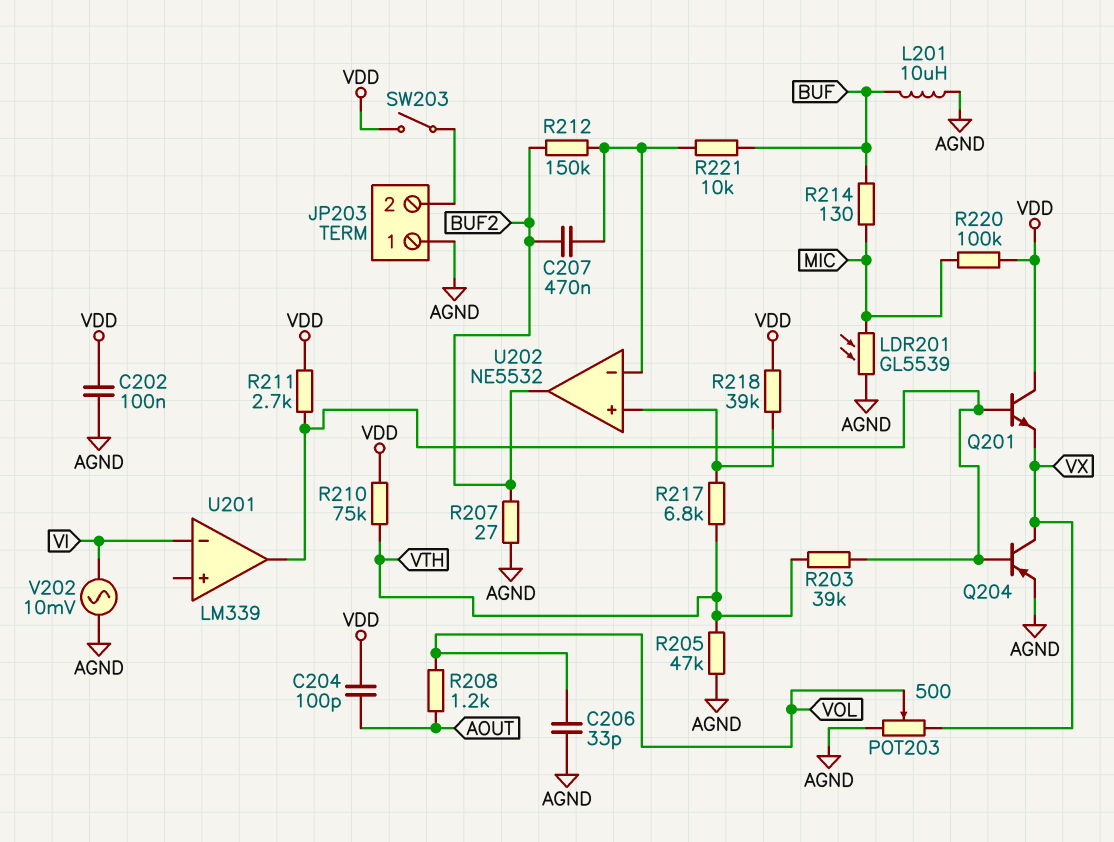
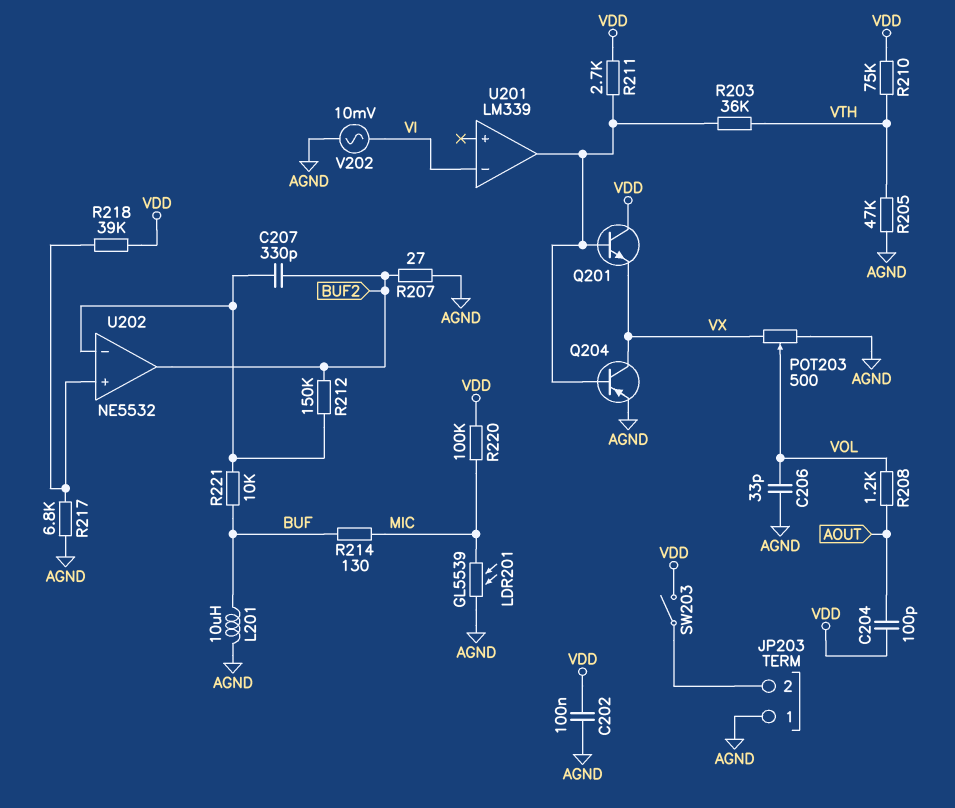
C207: 470nF (BUF2, U202/in-) -> 330pF (BUF2, U202/in-)
R203: 39k (U201/out, VTH) -> 36k (U201/out, VTH)
R217: 6.8k (U202/in+, VTH) -> 6.8k (AGND, U202/in+)

